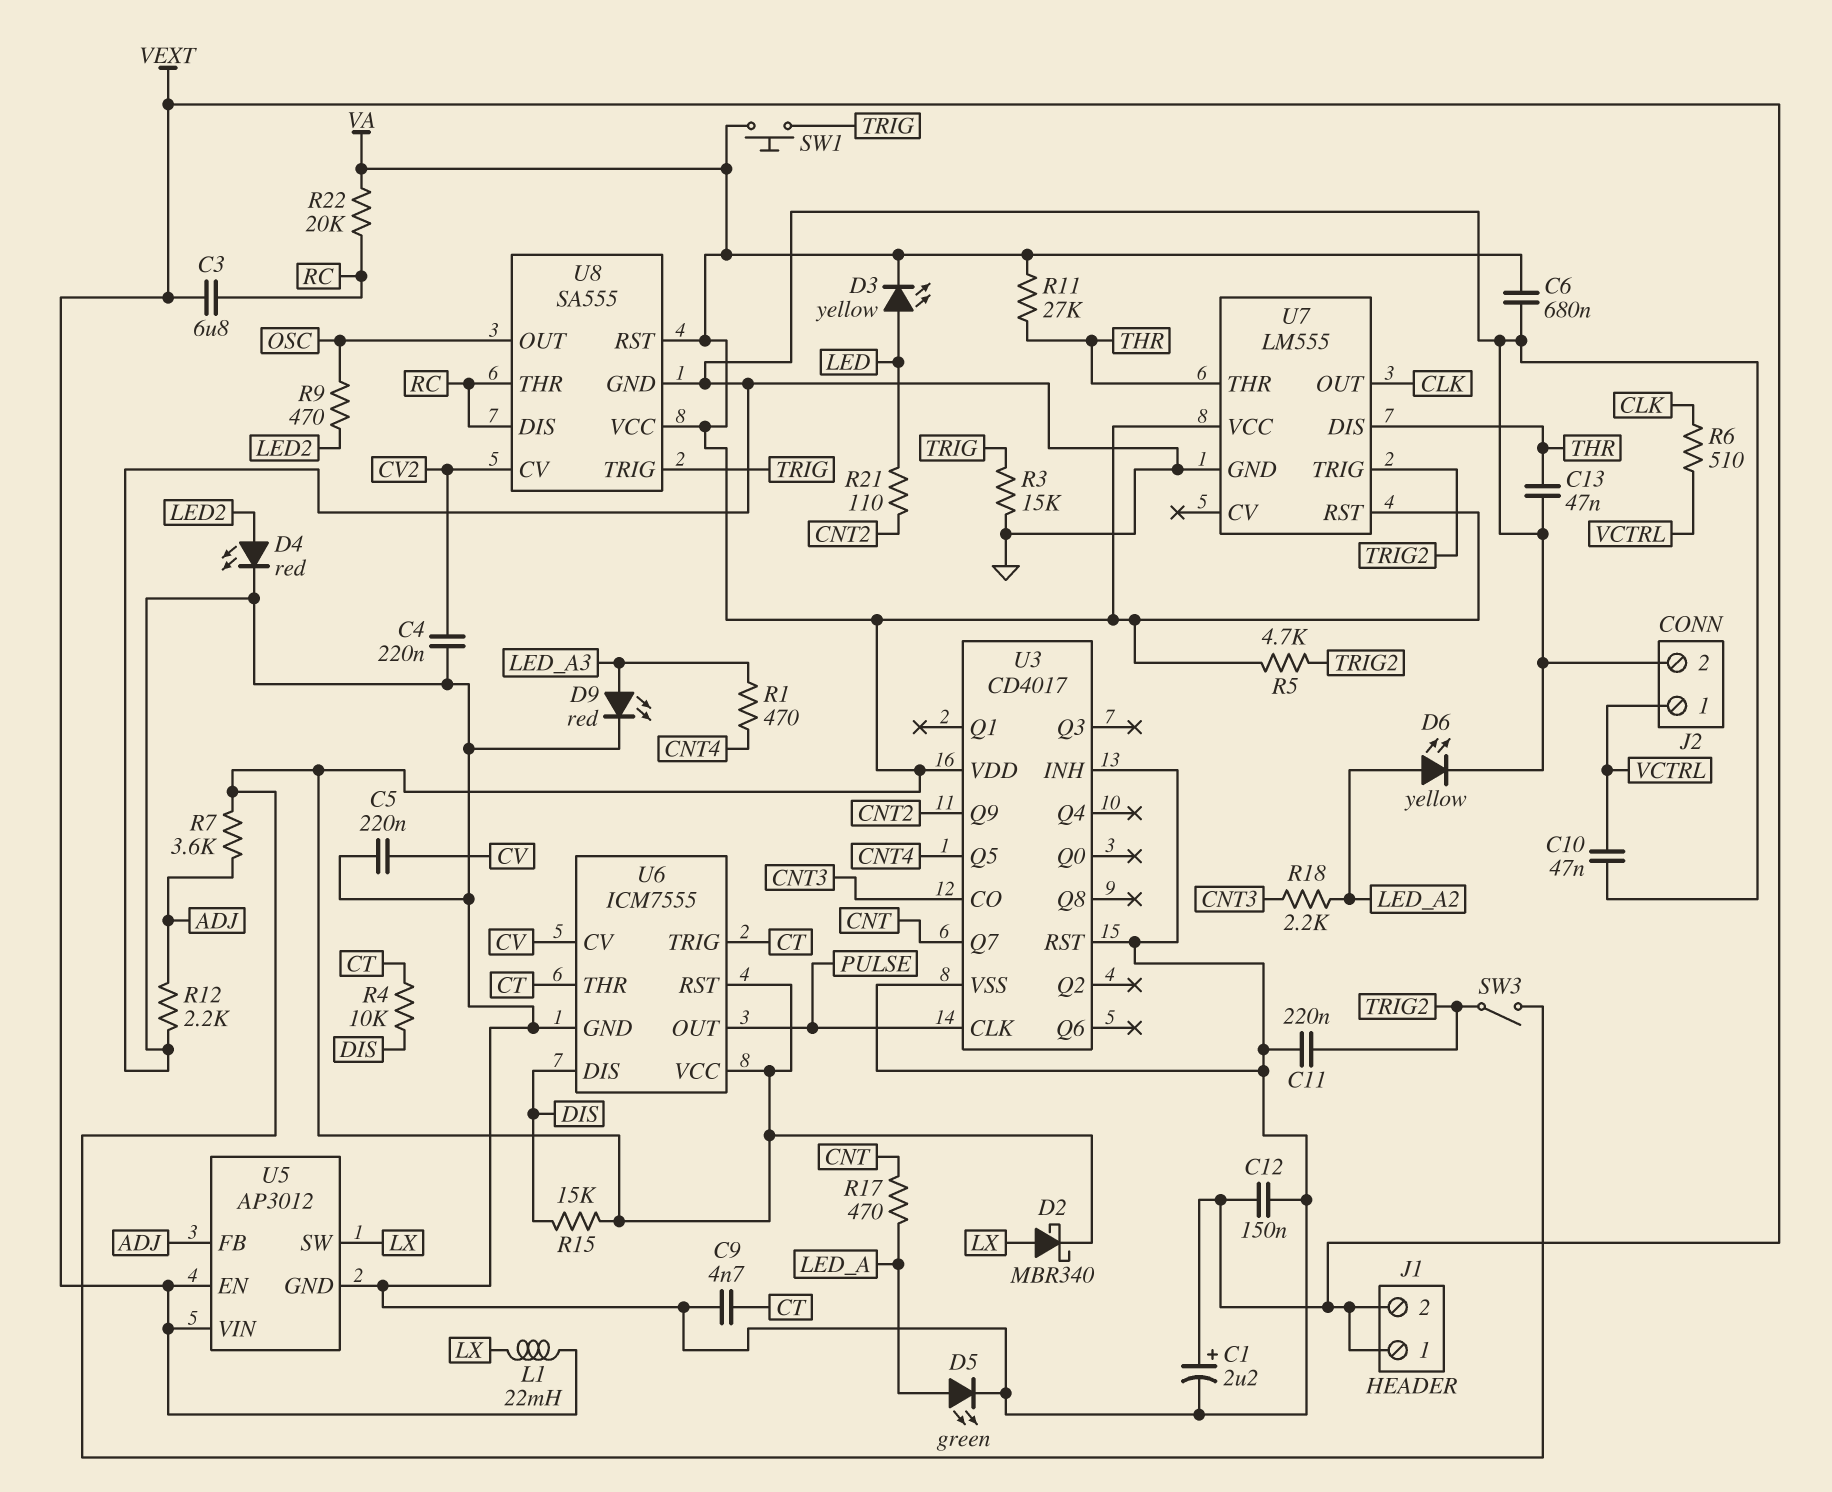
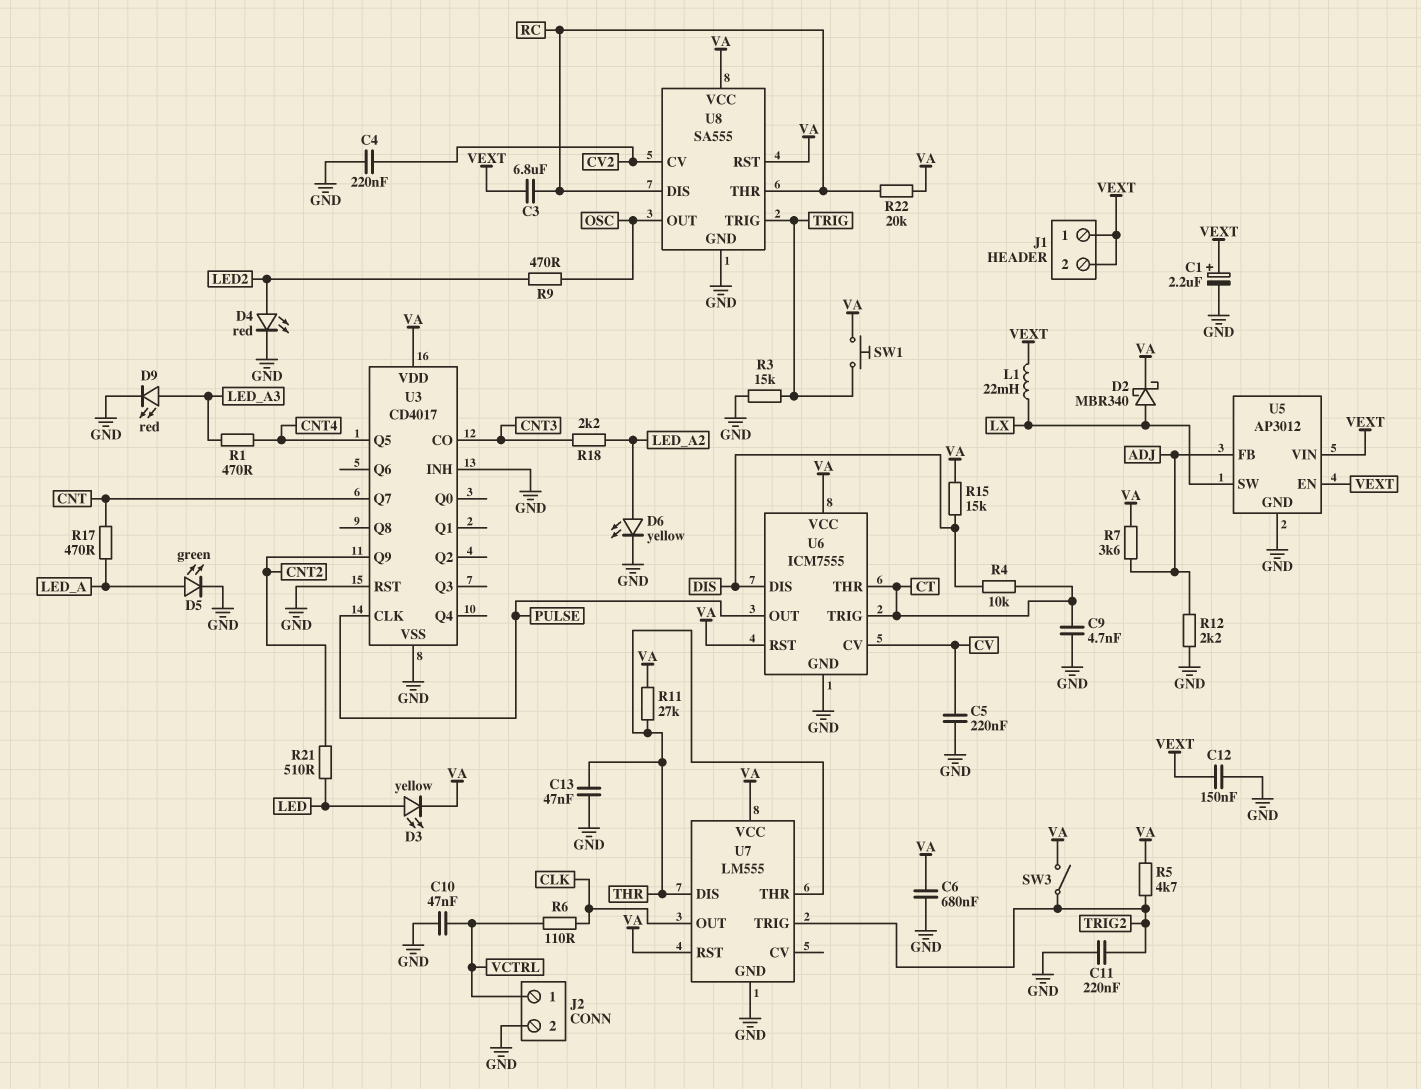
R6: 510 (CLK, VCTRL) -> 110 (CLK, VCTRL)
R21: 110 (CNT2, LED) -> 510 (CNT2, LED)

